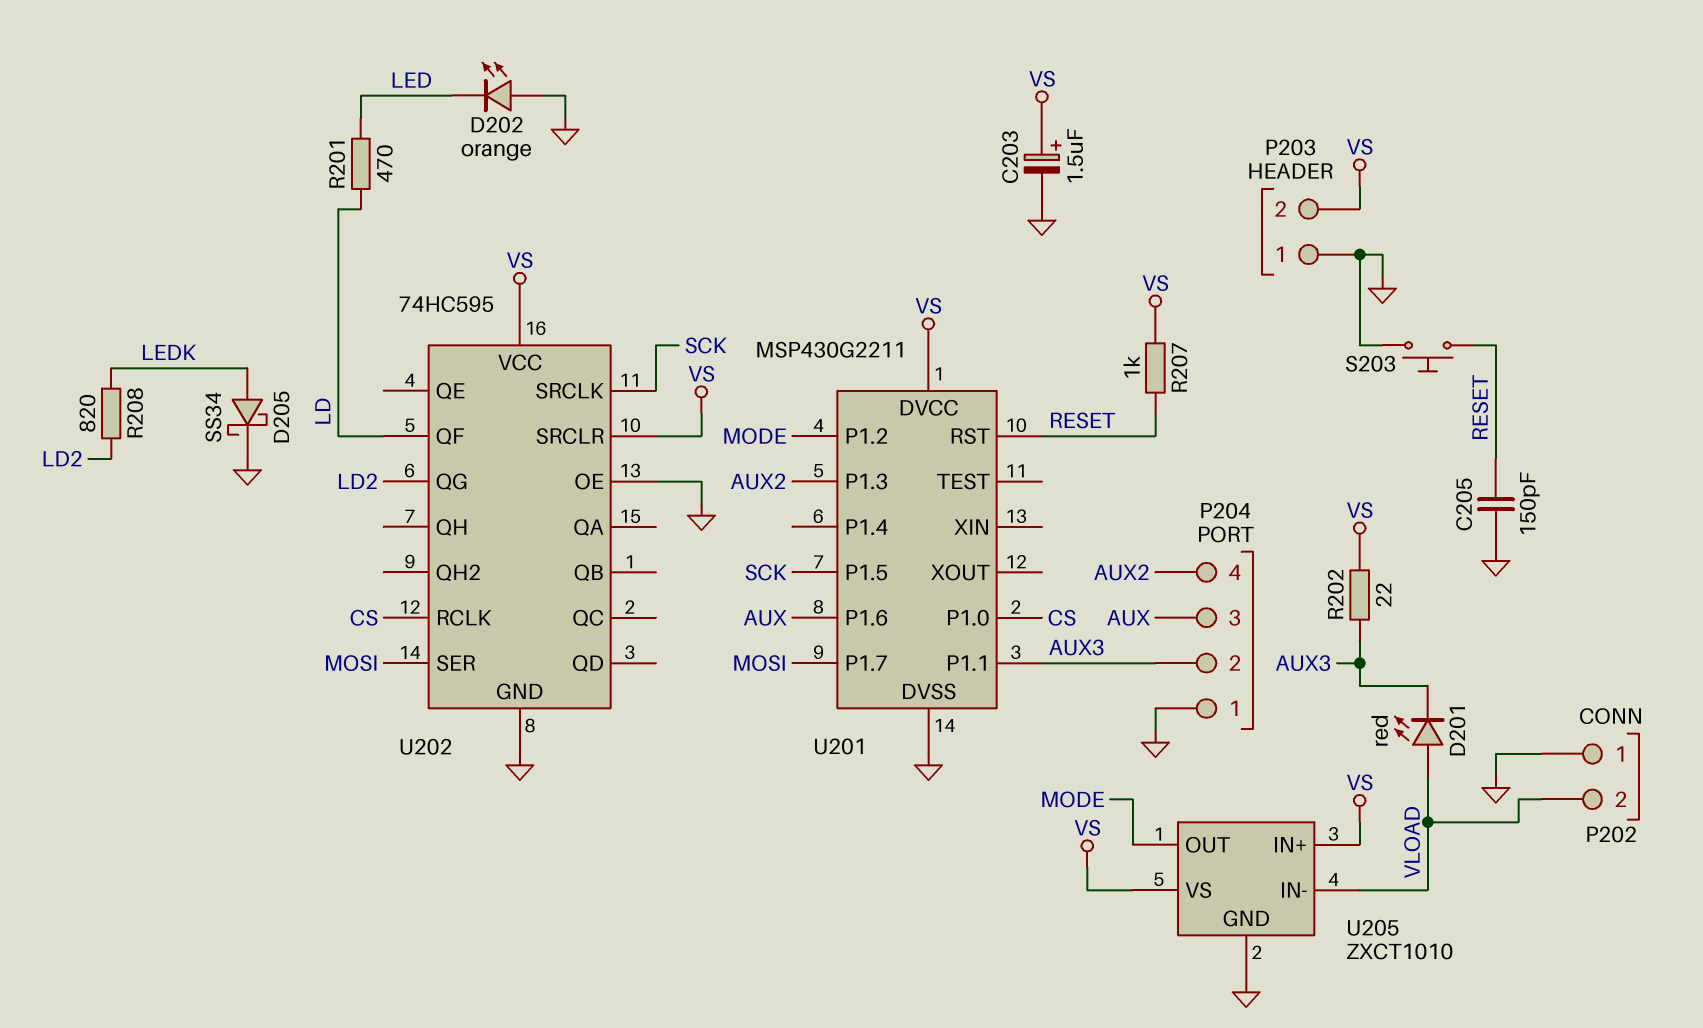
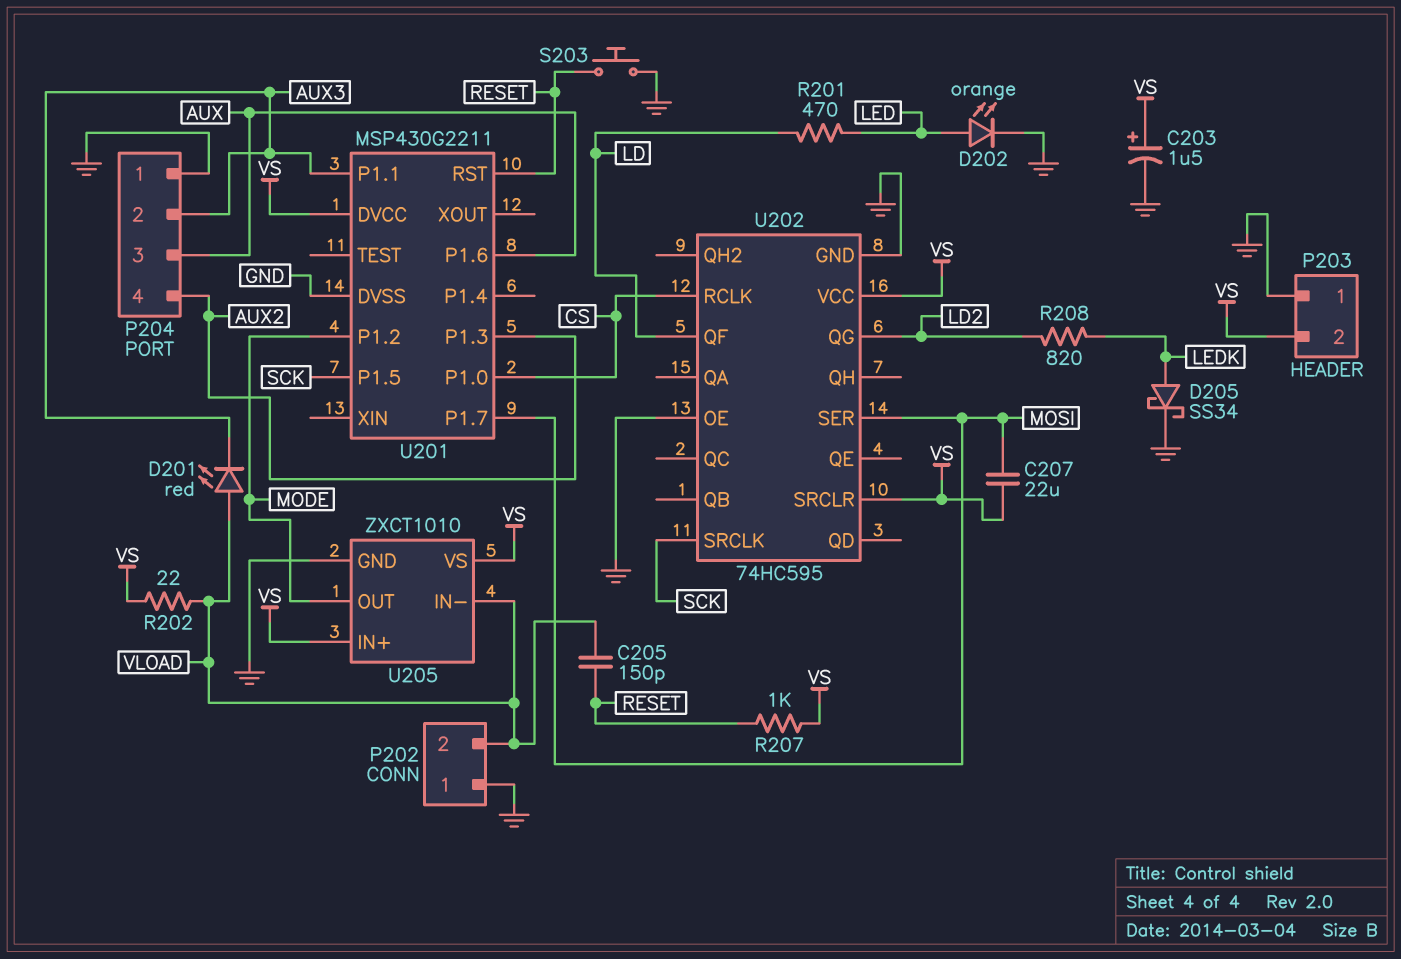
C205: 150pF (GND, RESET) -> 150pF (RESET, VLOAD)
C207: none -> 22uF (MOSI, VS)
D202: LED orange (A GND, K LED) -> LED orange (A LED, K GND)
R202: 22 (AUX3, VS) -> 22 (VLOAD, VS)

